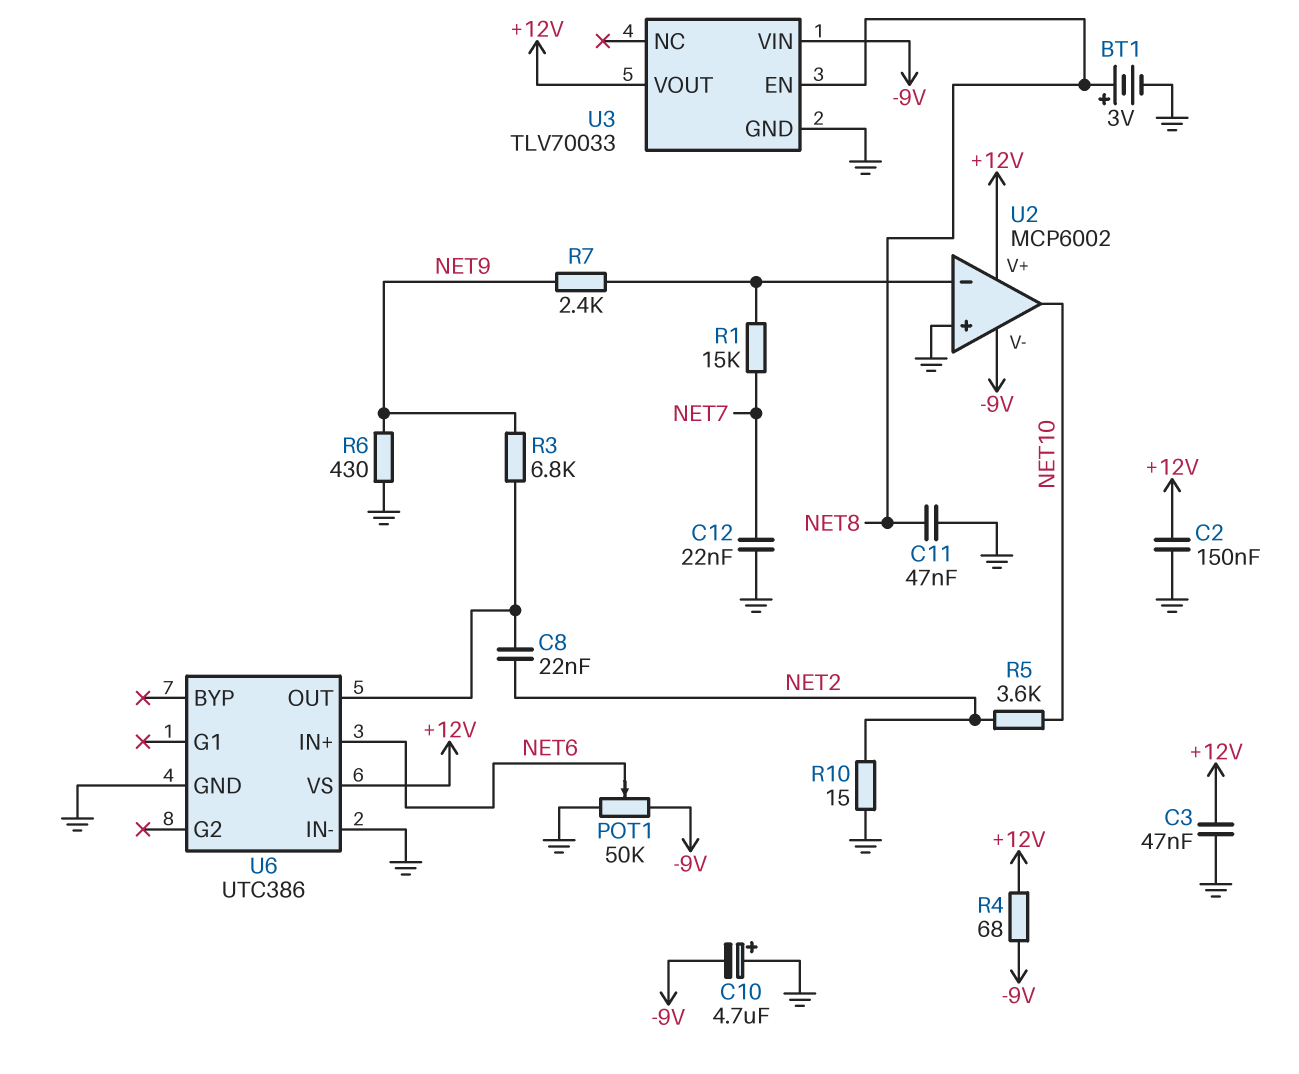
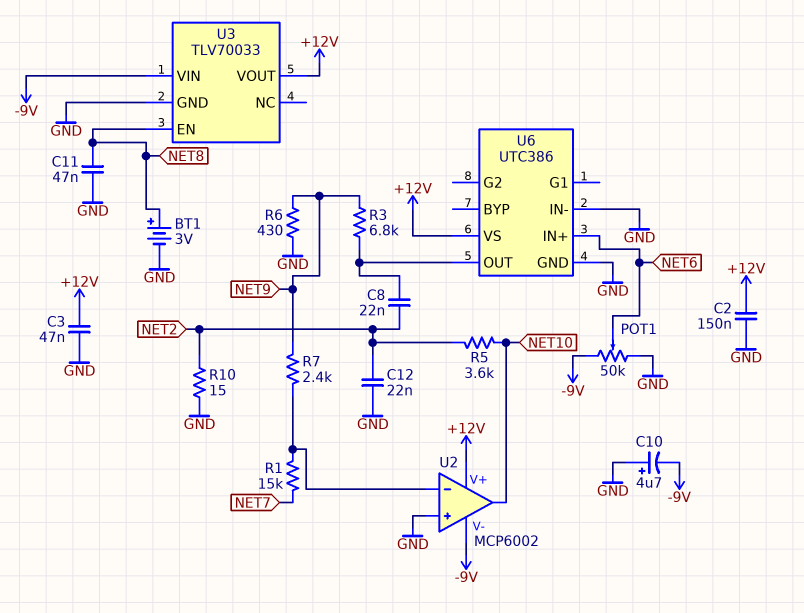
C12: 22nF (GND, NET7) -> 22nF (GND, NET2)
R4: 68 (+12V, -9V) -> none

